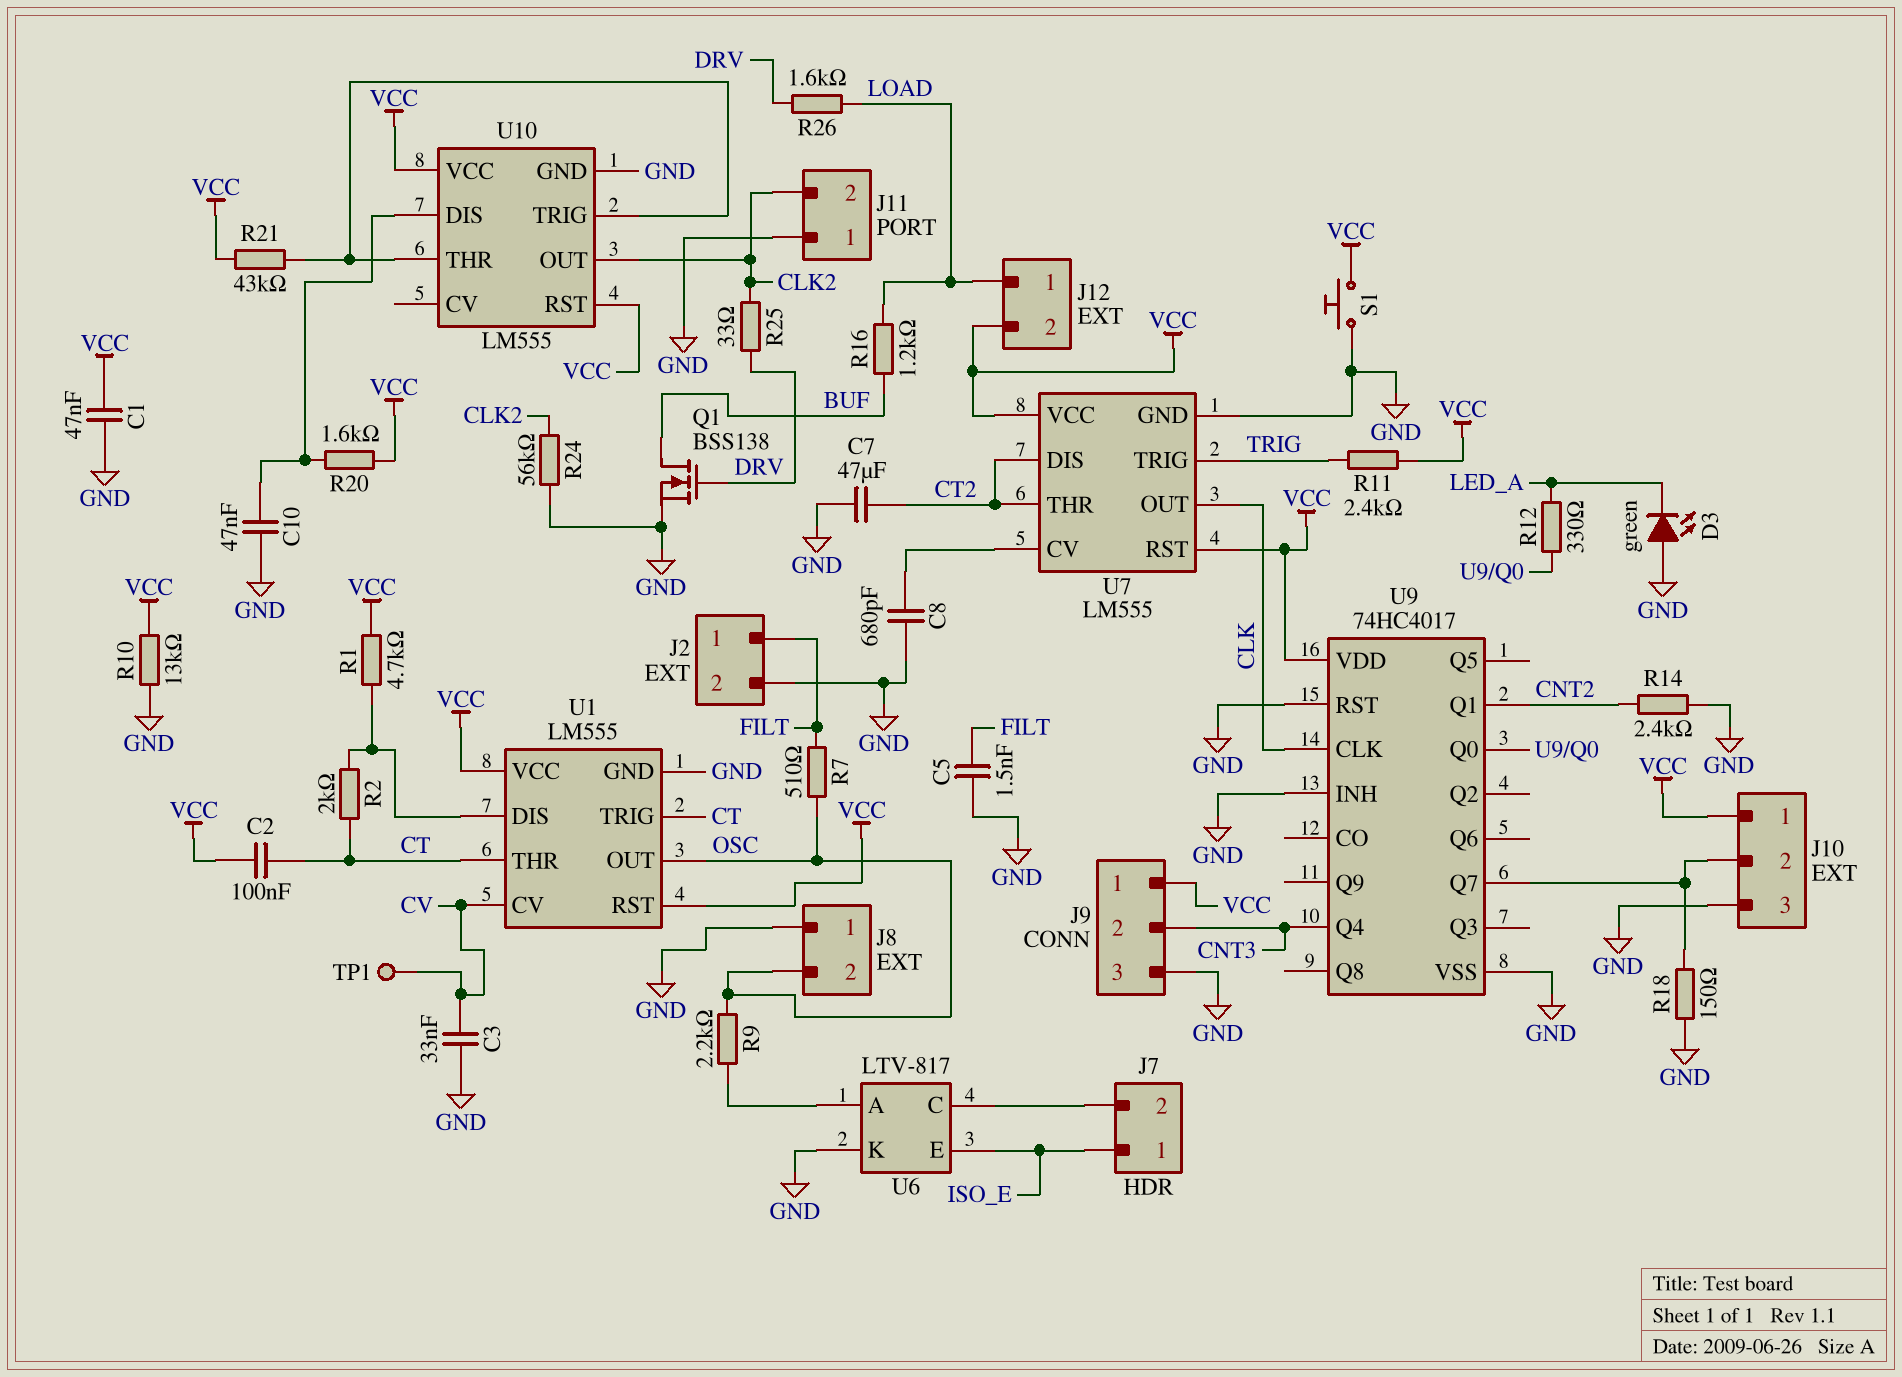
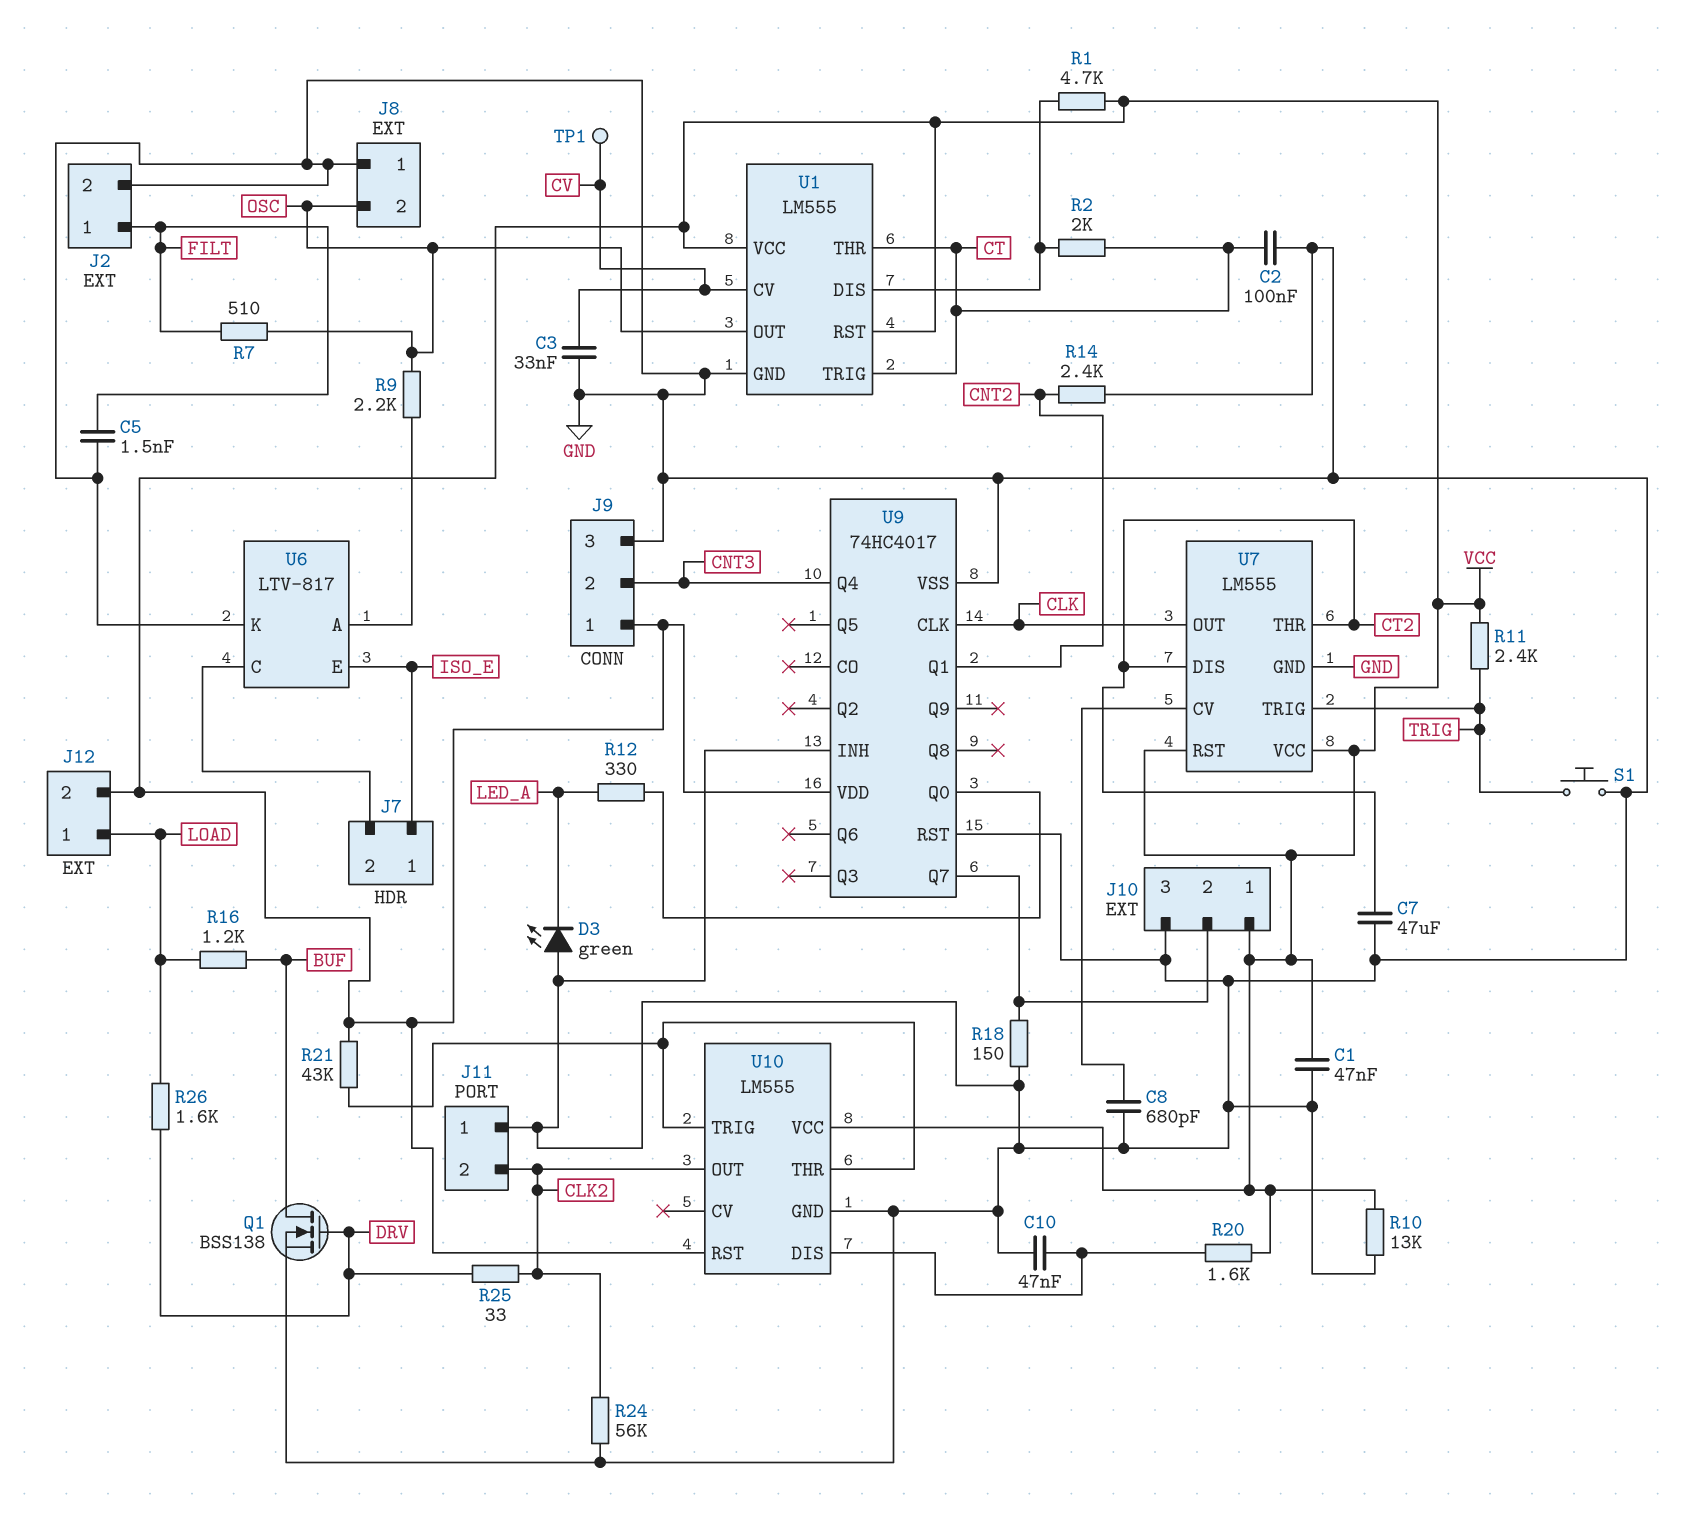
C2: 100nF (CT, VCC) -> 100nF (CT, GND)
S1: button (GND, VCC) -> button (GND, TRIG)

